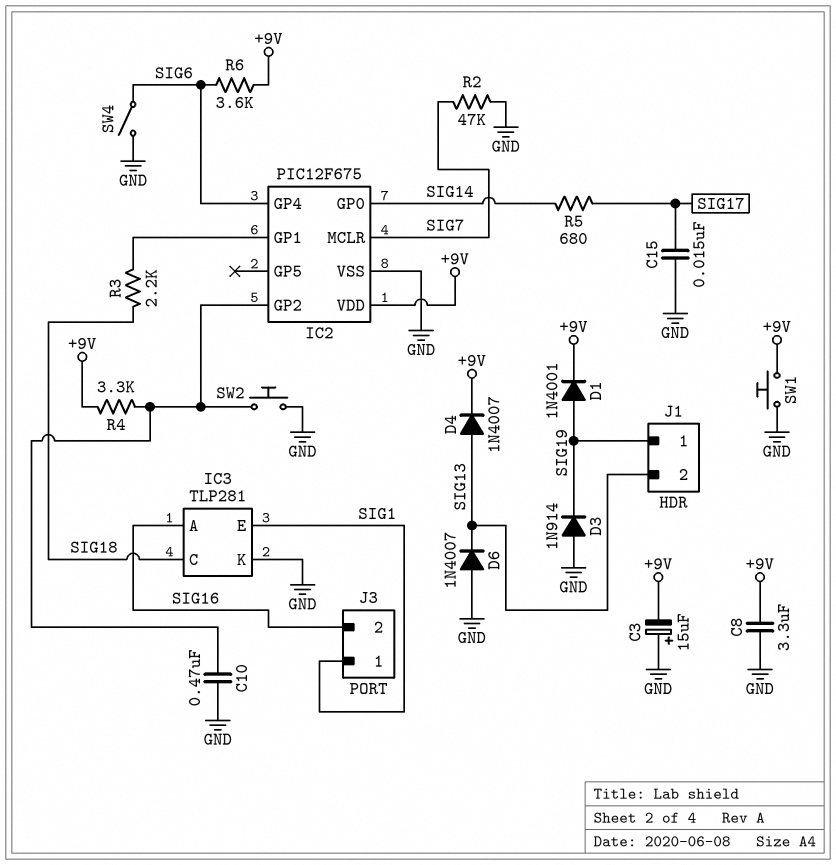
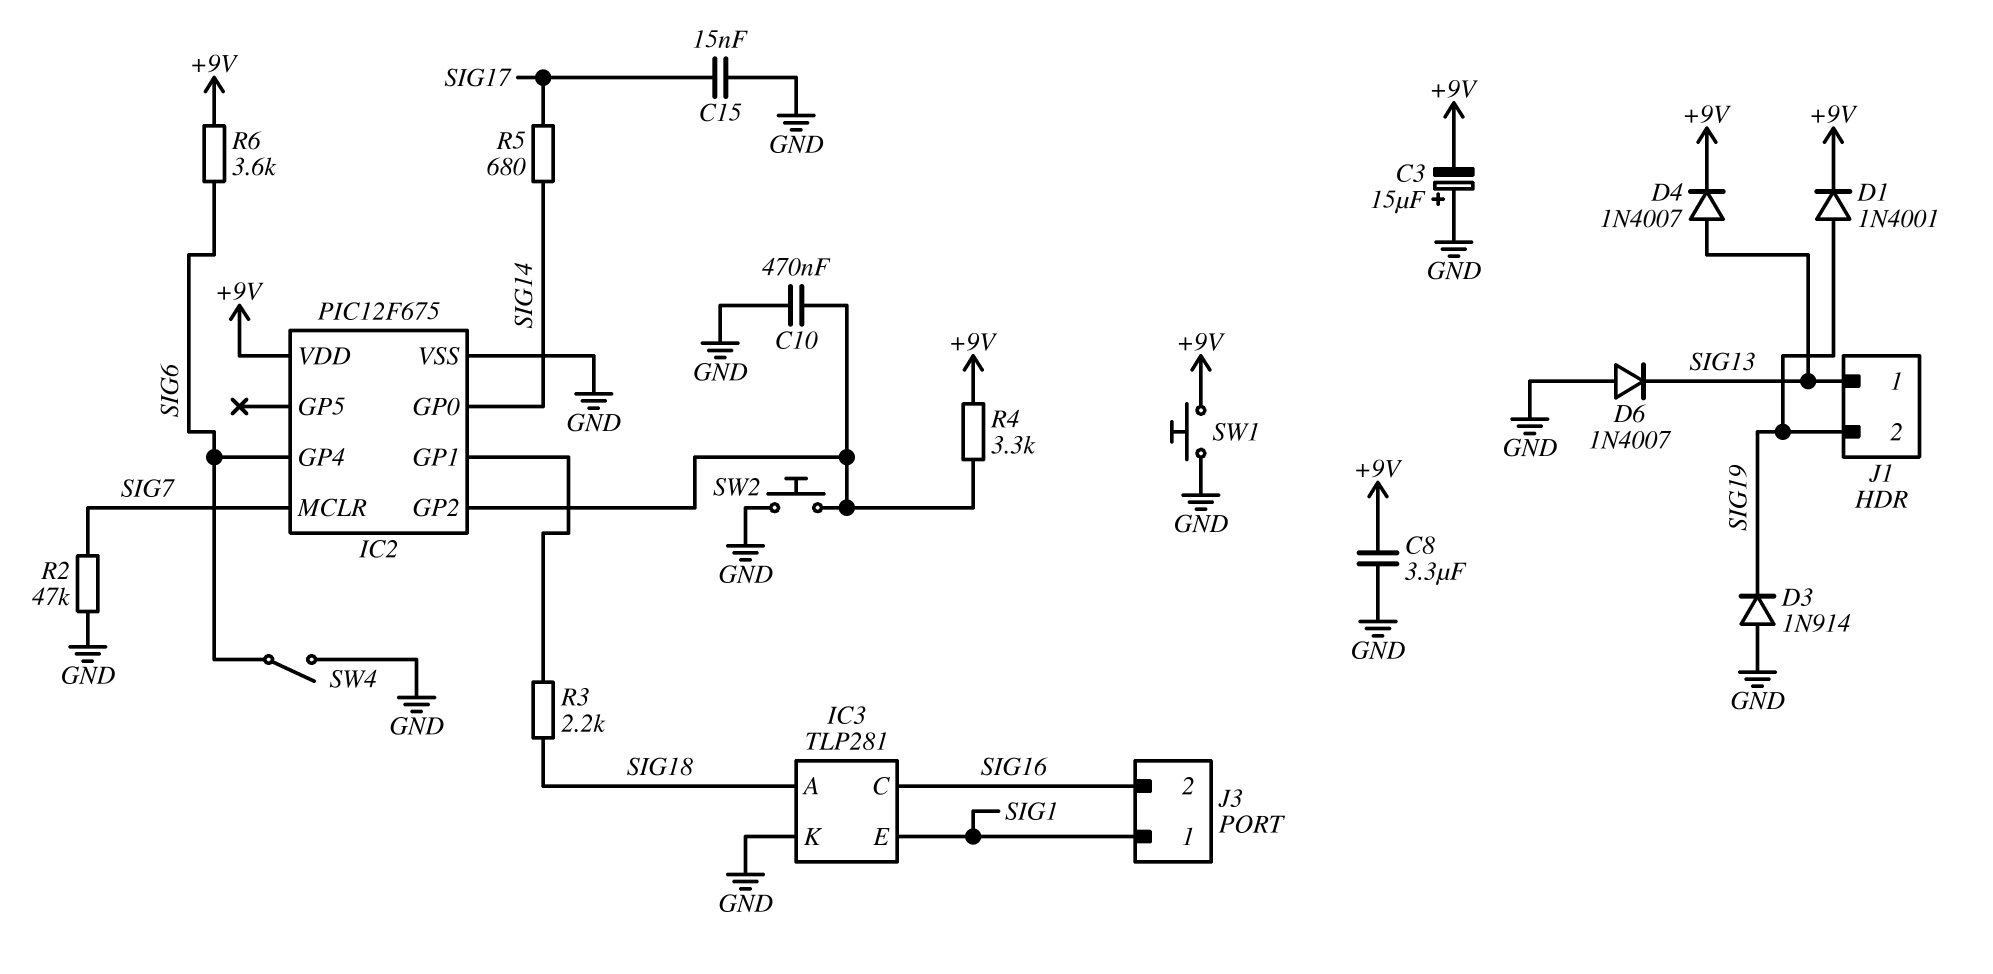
IC3 pin A: SIG16 -> SIG18
IC3 pin C: SIG18 -> SIG16
J1 pin 1: SIG19 -> SIG13
J1 pin 2: SIG13 -> SIG19

